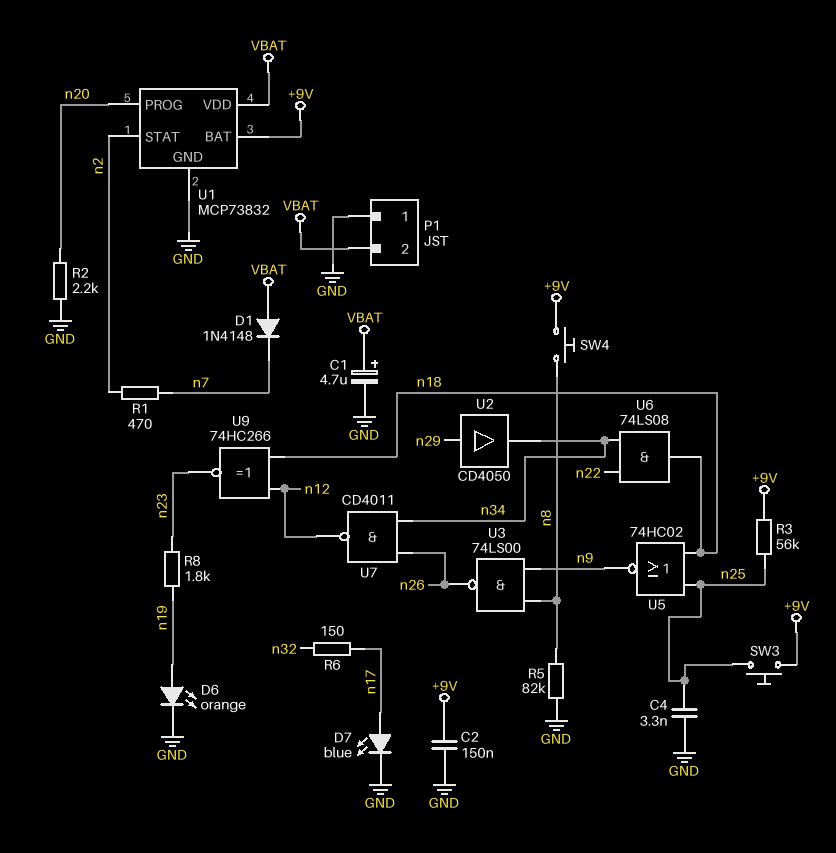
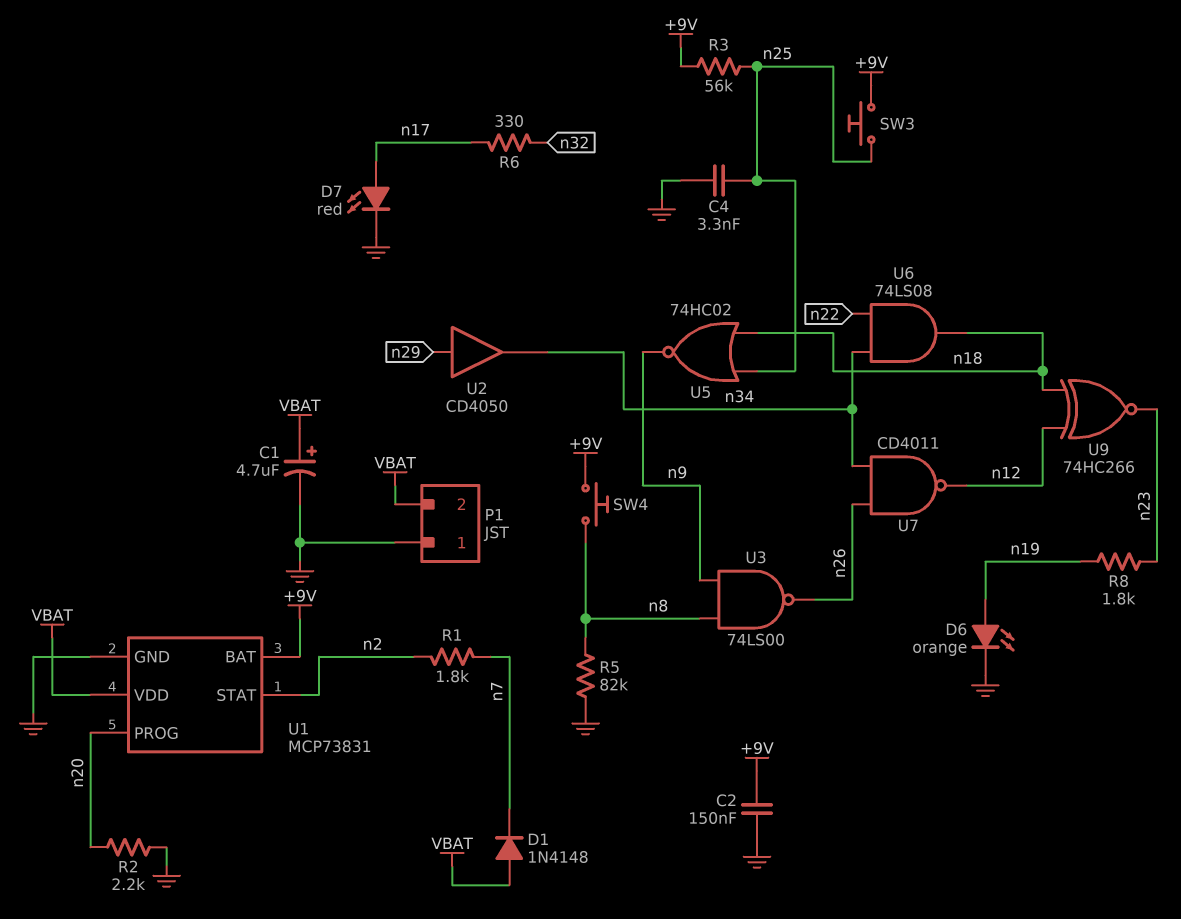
D7: LED blue (A n17, K GND) -> LED red (A n17, K GND)
R1: 470 (n2, n7) -> 1.8k (n2, n7)
R6: 150 (n17, n32) -> 330 (n17, n32)
U1: MCP73832 -> MCP73831

